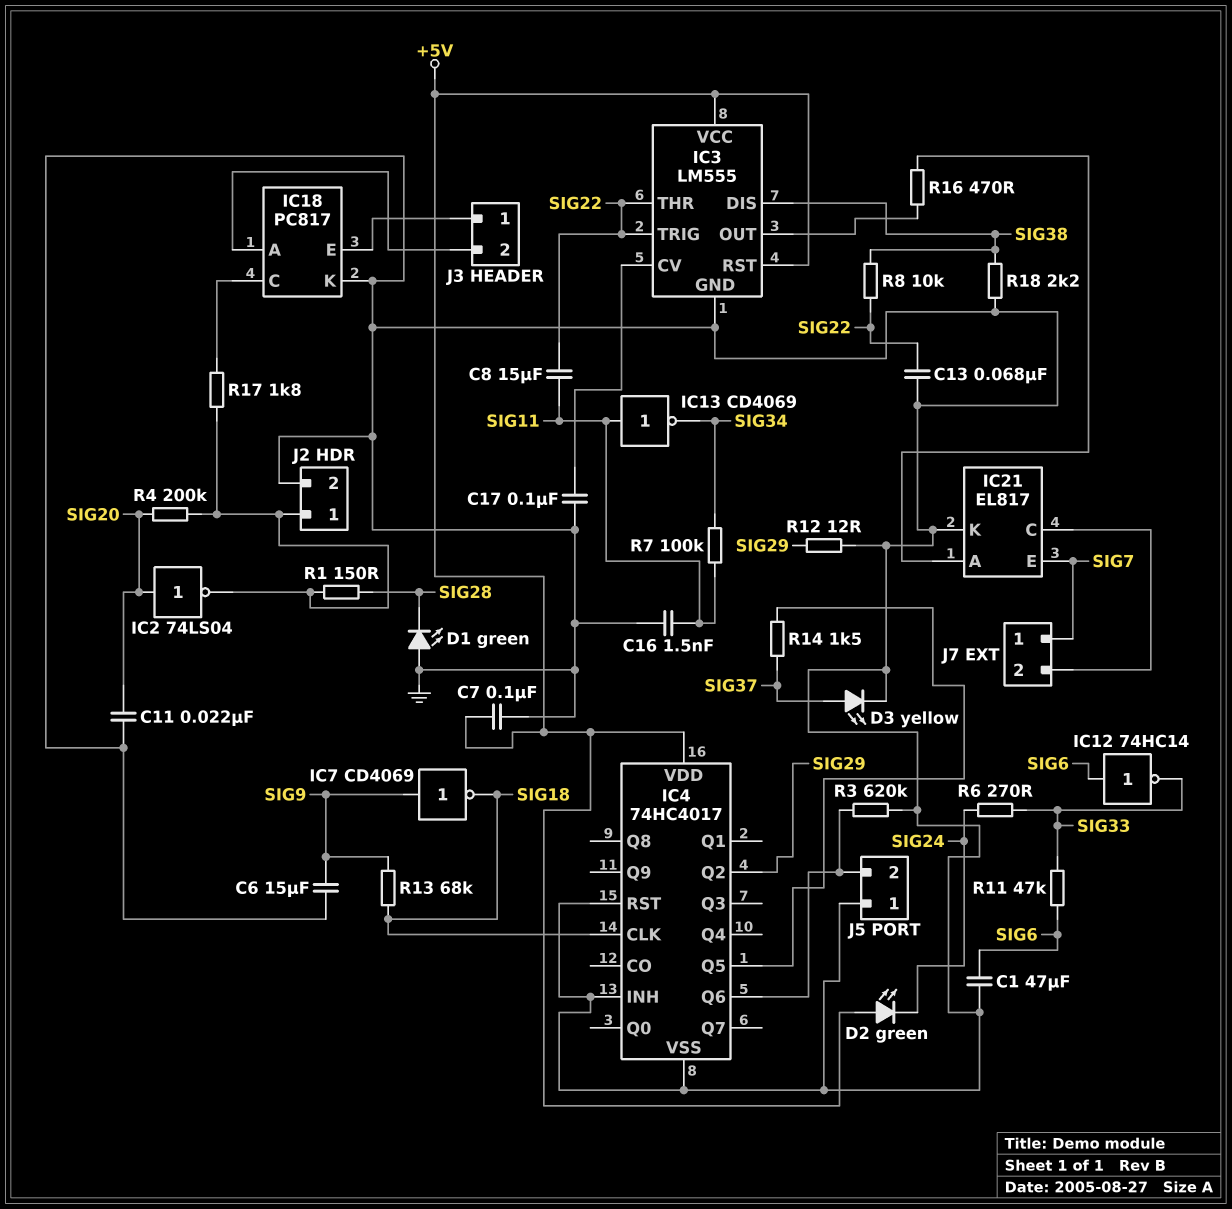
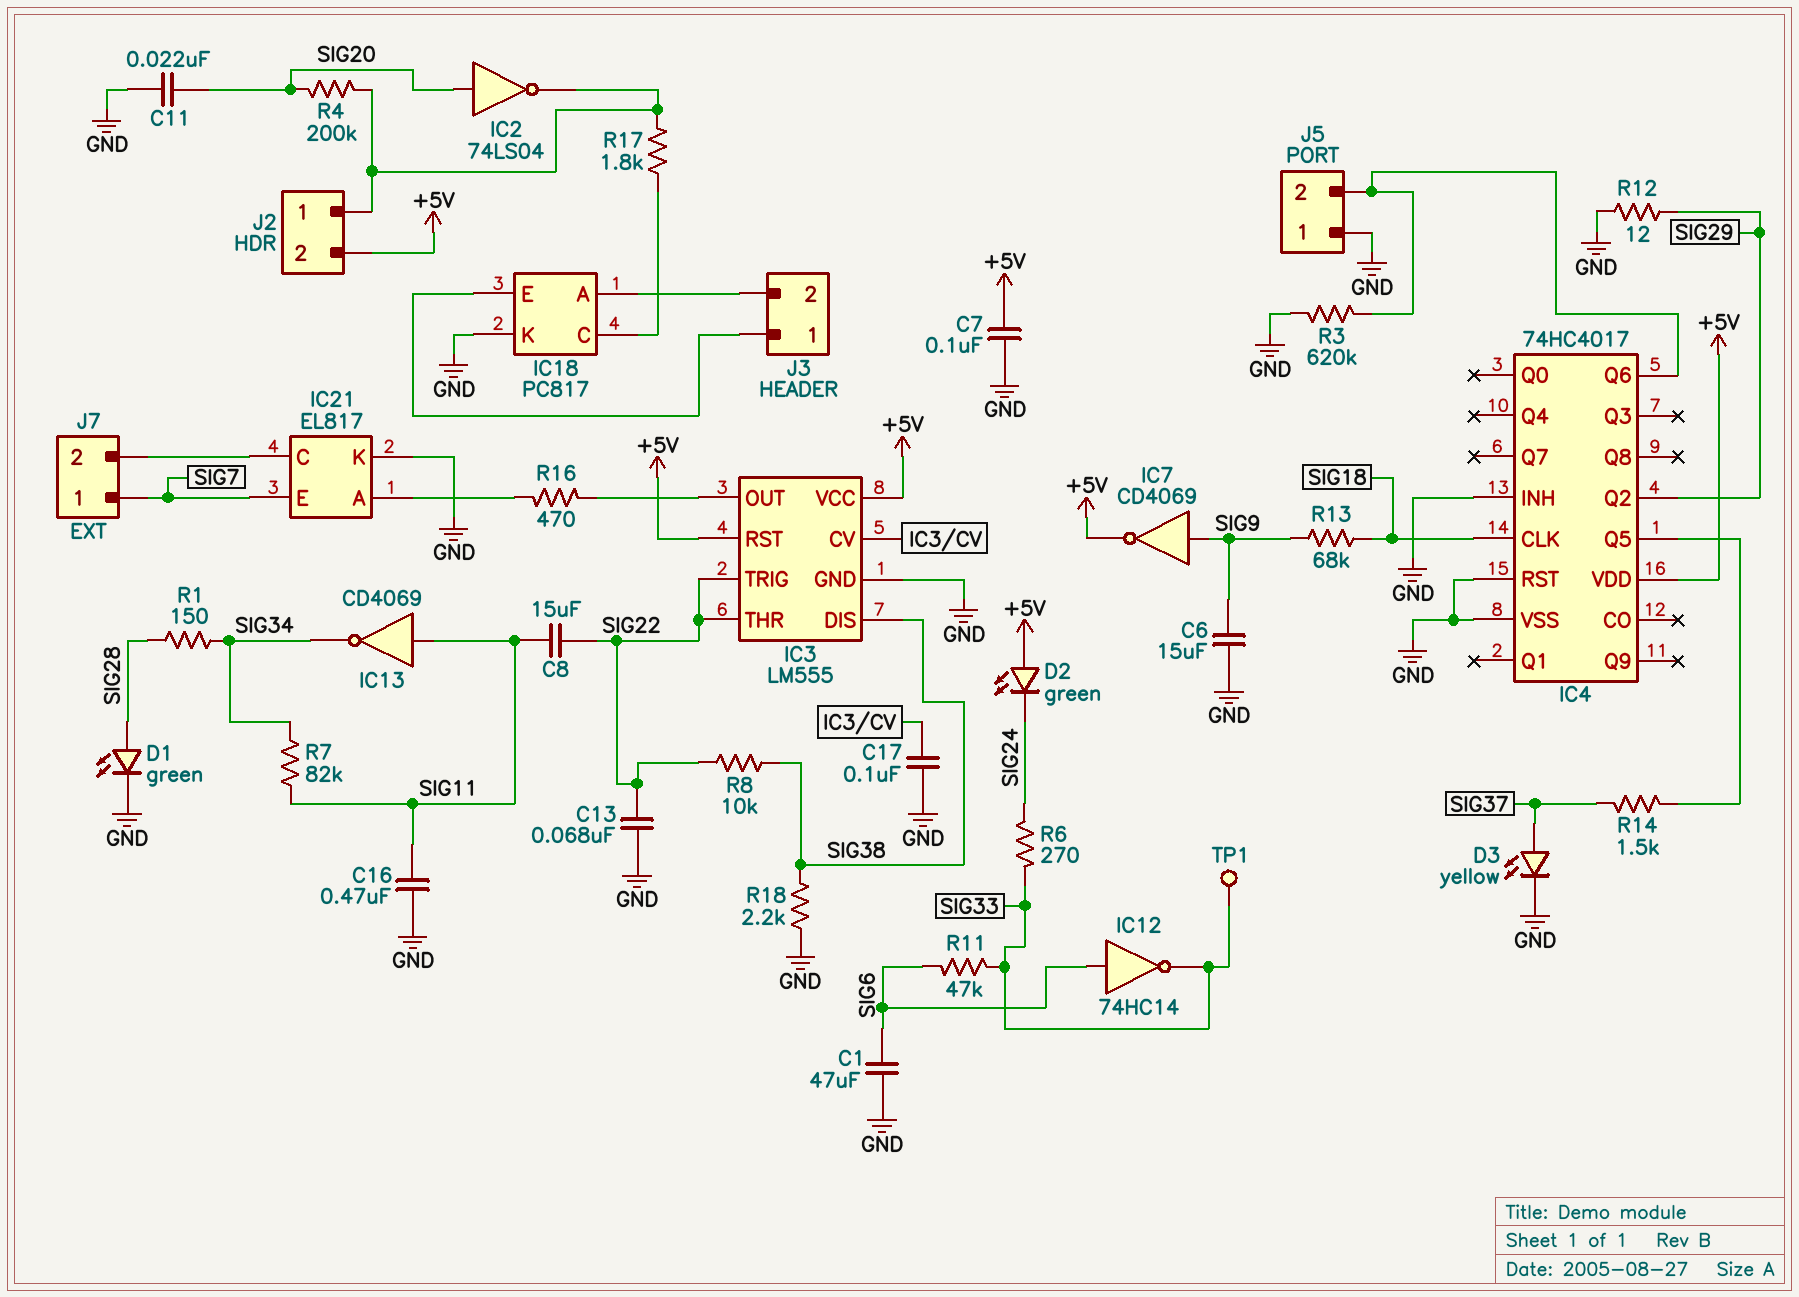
C16: 1.5nF (GND, SIG11) -> 470nF (GND, SIG11)
D1: LED green (A GND, K SIG28) -> LED green (A SIG28, K GND)
IC7: NOT CD4069 (in SIG9, out SIG18) -> NOT CD4069 (in SIG9, out +5V)
J2 pin 2: GND -> +5V
R1: 150 (J2/1, SIG28) -> 150 (SIG28, SIG34)
R7: 100k (SIG11, SIG34) -> 82k (SIG11, SIG34)
TP1: none -> test point (SIG33)

